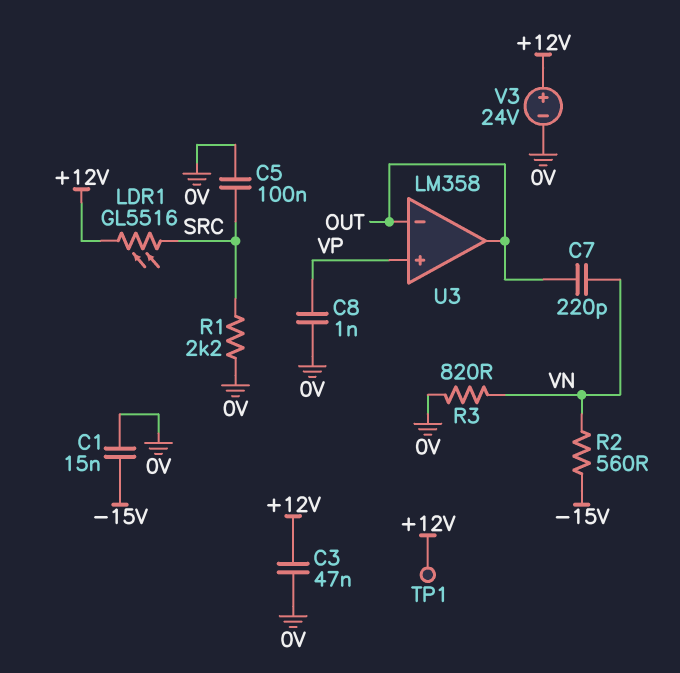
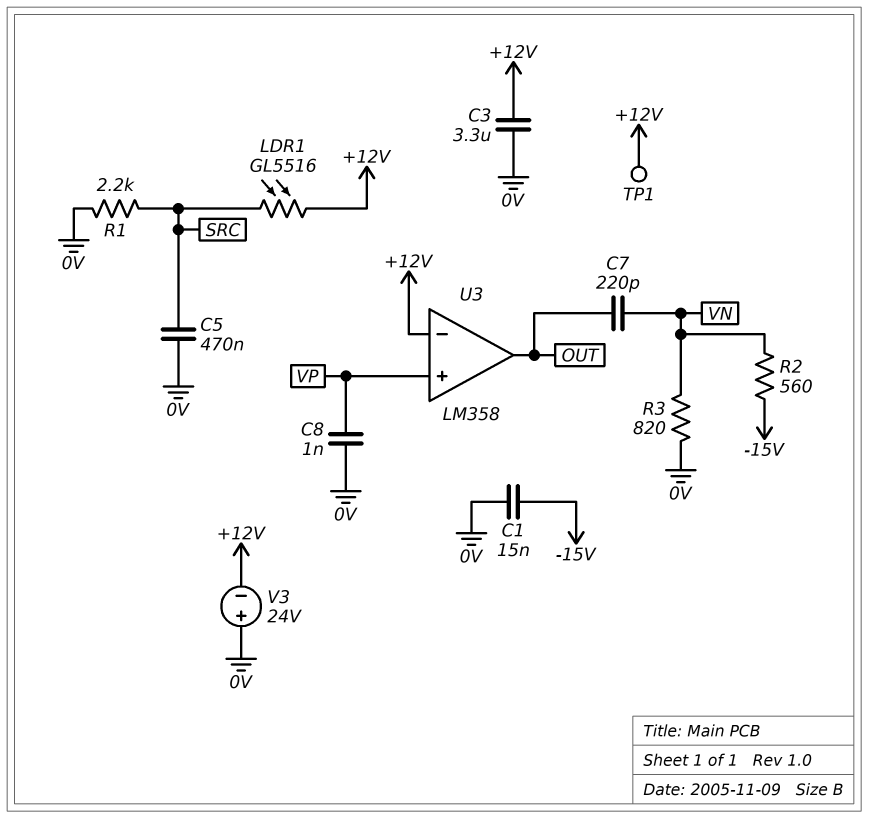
C3: 47nF (+12V, 0V) -> 3.3uF (+12V, 0V)
C5: 100nF (0V, SRC) -> 470nF (0V, SRC)
U3 pin in-: OUT -> +12V
V3: 24V (plus +12V, minus 0V) -> 24V (plus 0V, minus +12V)

